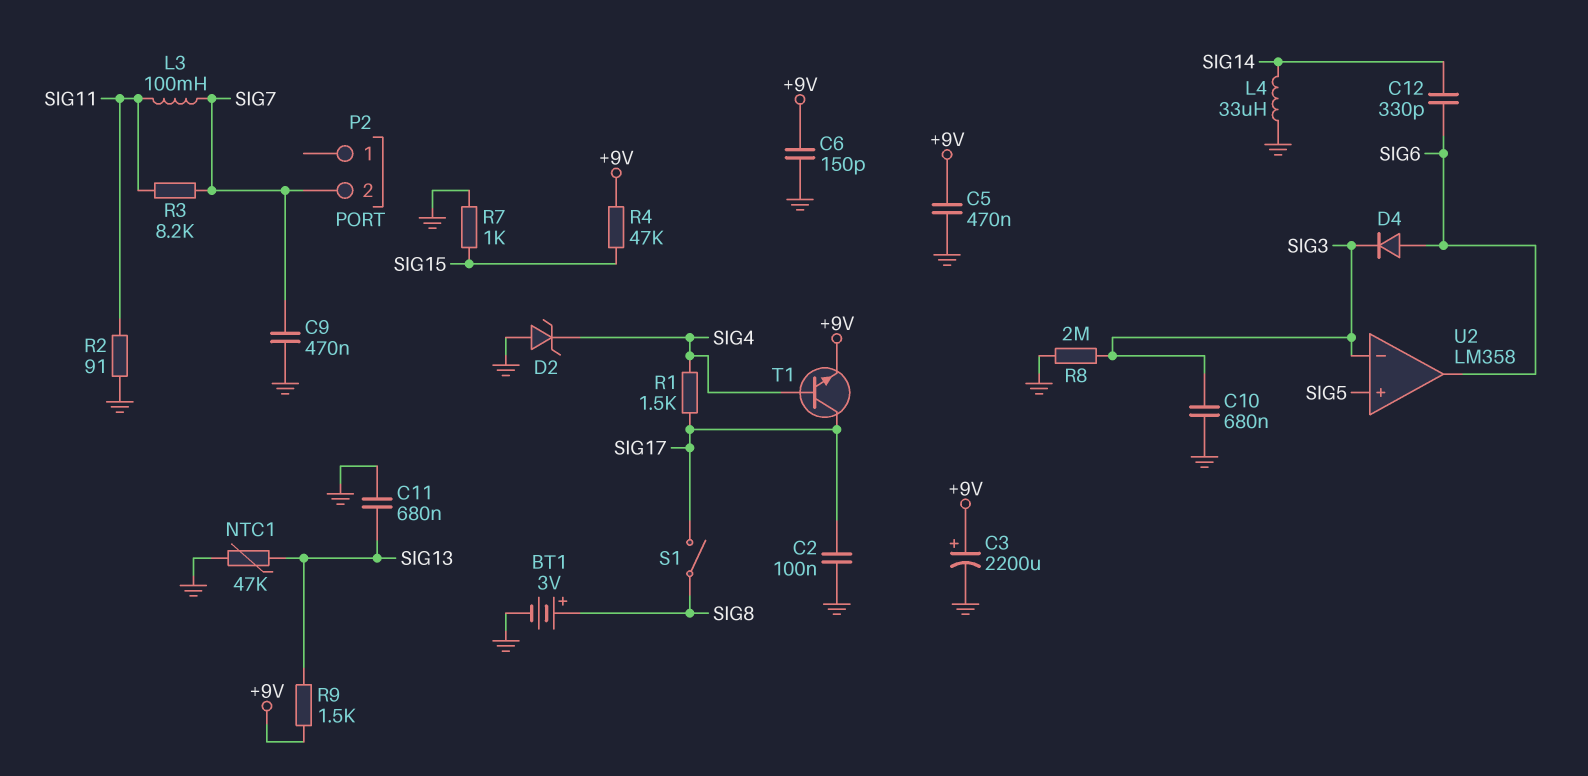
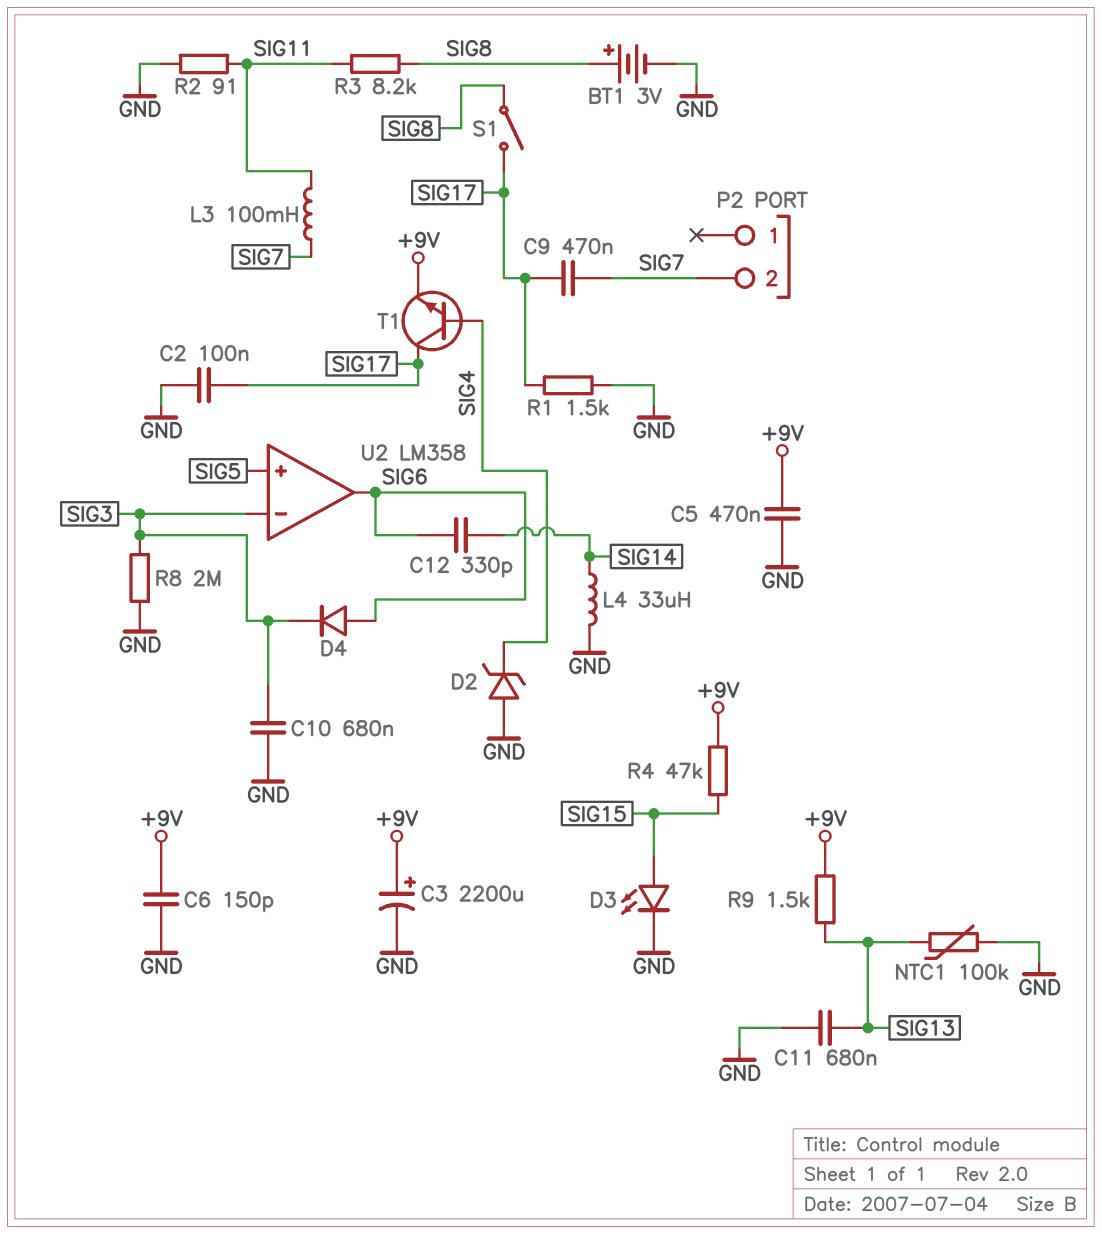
C9: 470nF (GND, SIG7) -> 470nF (SIG7, SIG17)
D3: none -> LED (A SIG15, K GND)
NTC1: 47k (GND, SIG13) -> 100k (GND, SIG13)
R1: 1.5k (SIG4, SIG17) -> 1.5k (GND, SIG17)
R3: 8.2k (SIG7, SIG11) -> 8.2k (SIG8, SIG11)
R7: 1k (GND, SIG15) -> none

